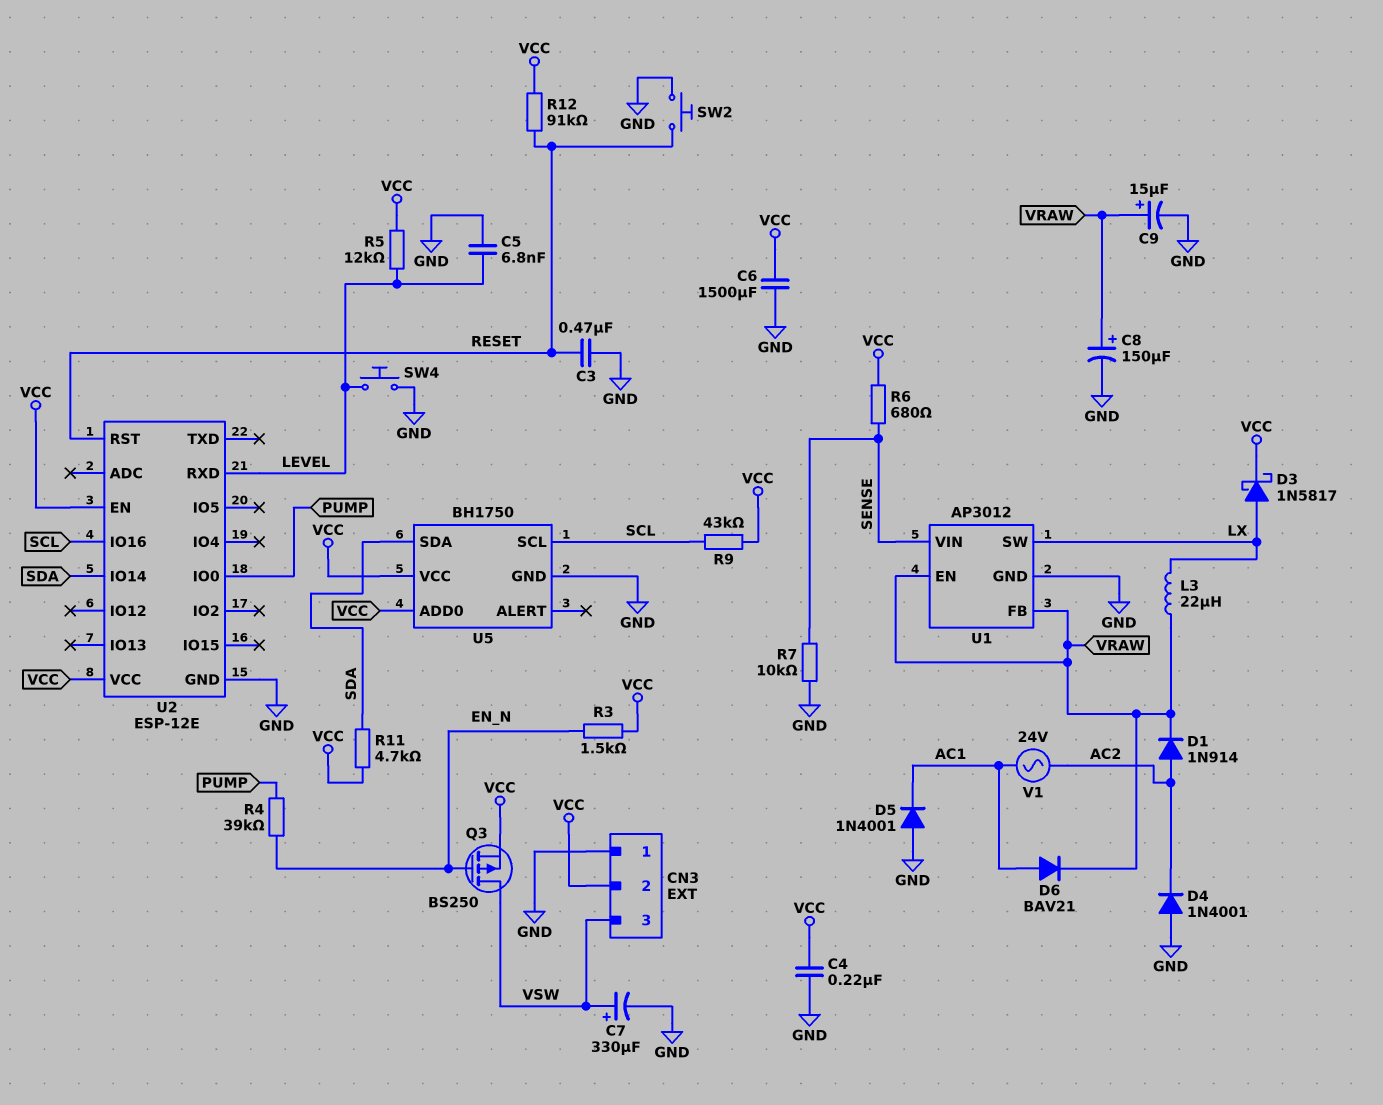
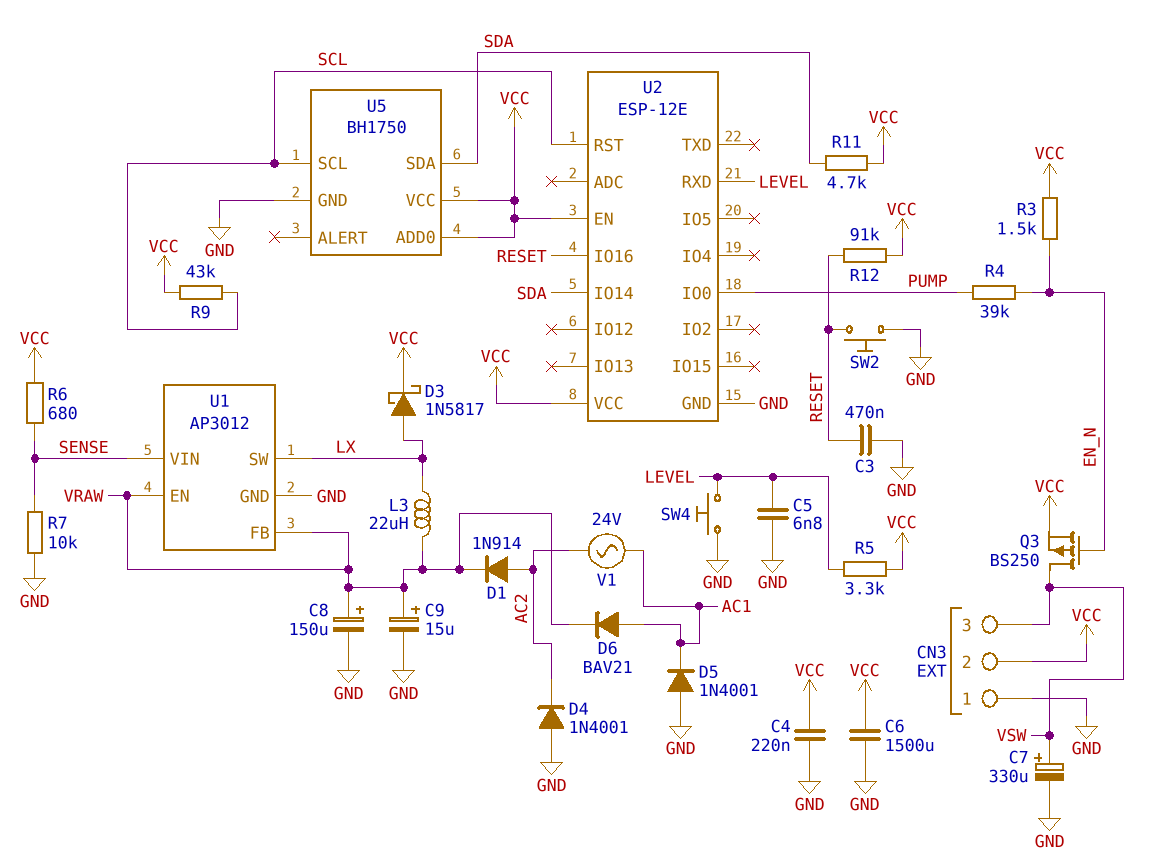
R5: 12k (LEVEL, VCC) -> 3.3k (LEVEL, VCC)
U2 pin IO16: SCL -> RESET
U2 pin RST: RESET -> SCL

